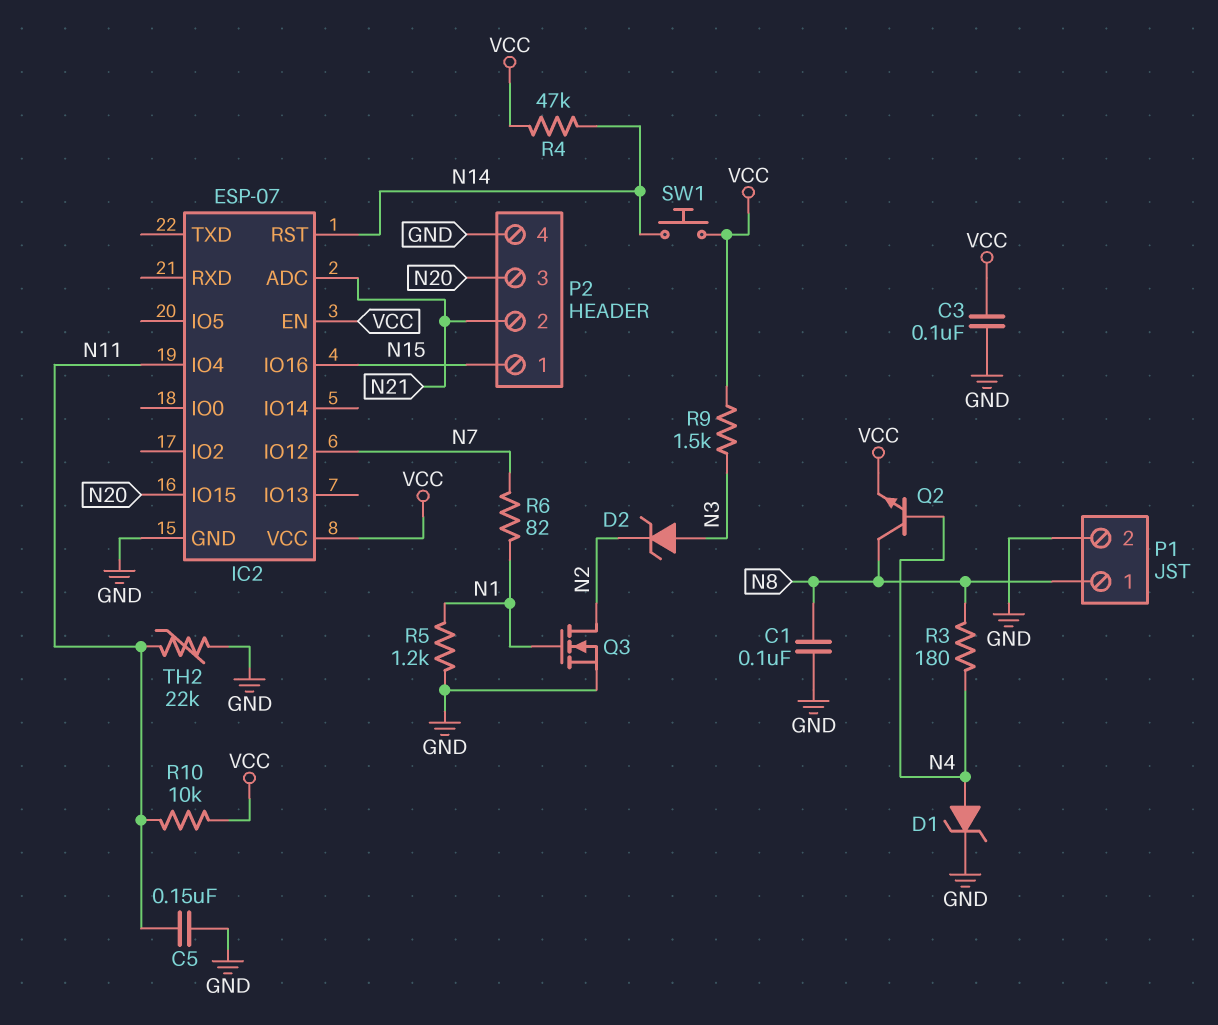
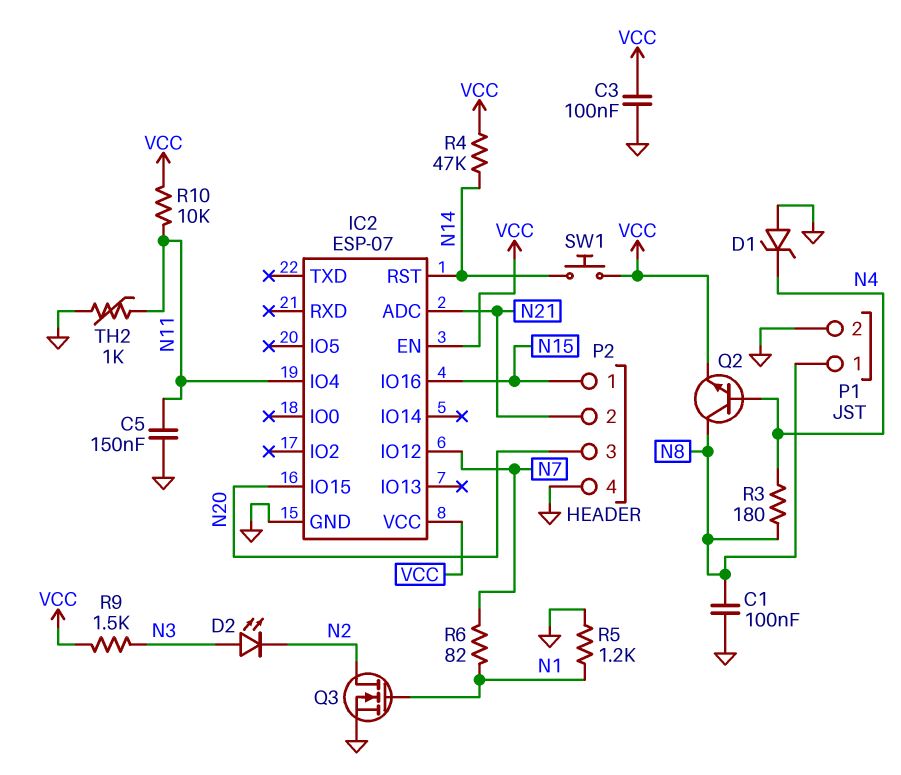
D1: zener (A N4, K GND) -> zener (A GND, K N4)
D2: zener (A N3, K N2) -> LED (A N3, K N2)
TH2: 22k (GND, N11) -> 1k (GND, N11)

